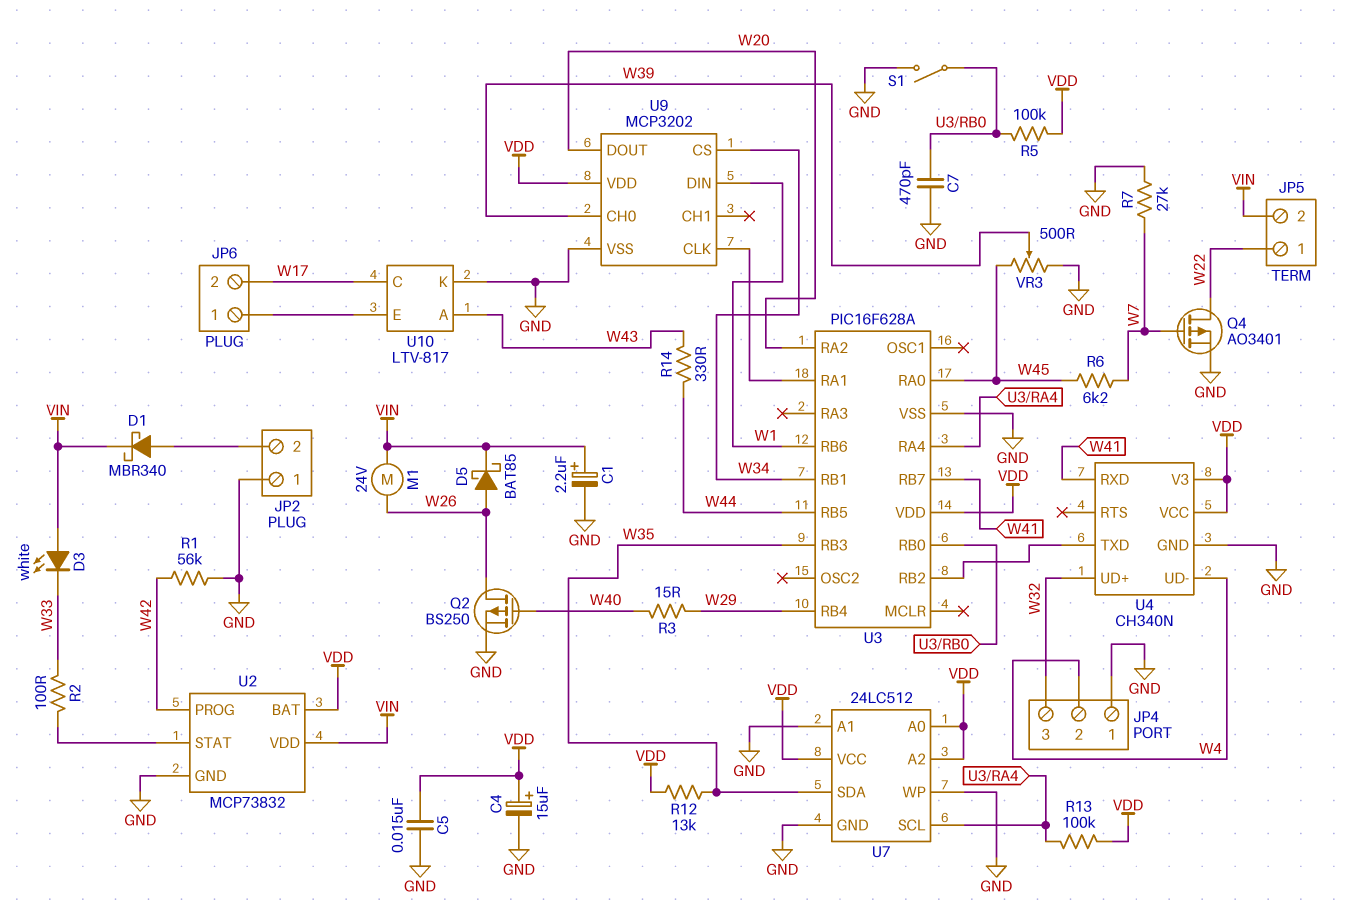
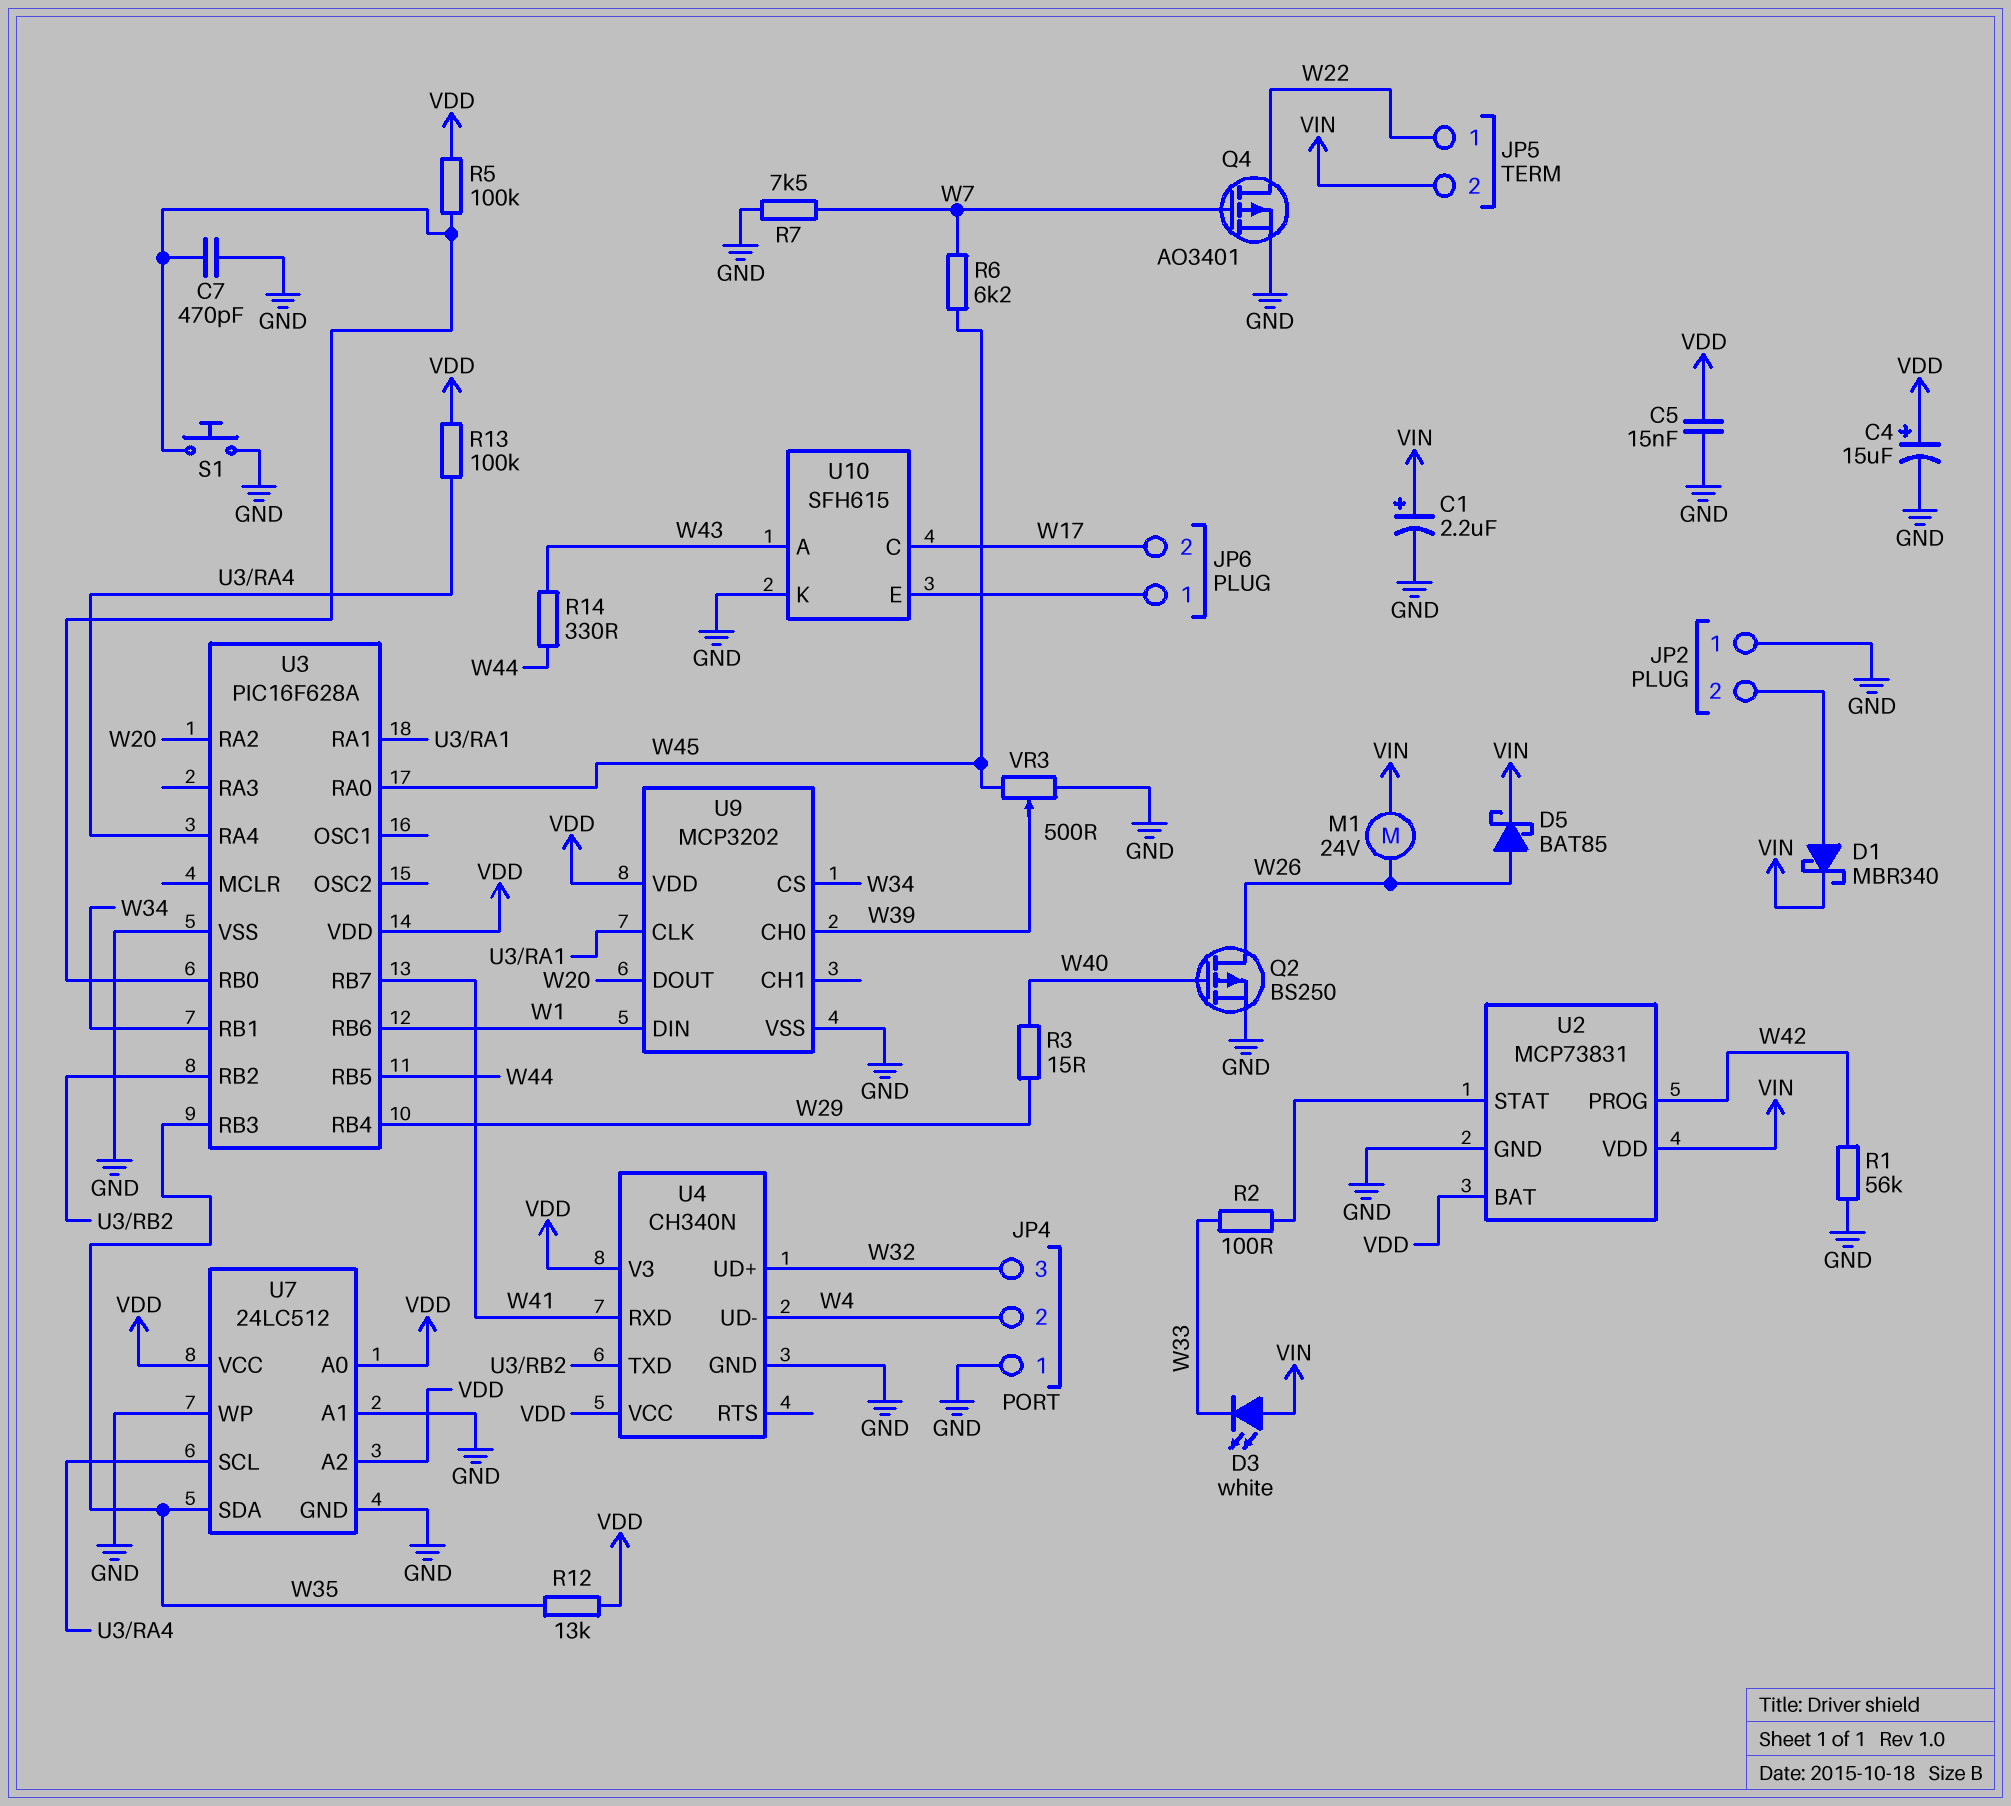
R7: 27k (GND, W7) -> 7.5k (GND, W7)
S1: switch (GND, U3/RB0) -> button (GND, U3/RB0)
U2: MCP73832 -> MCP73831
U10: LTV-817 -> SFH615

